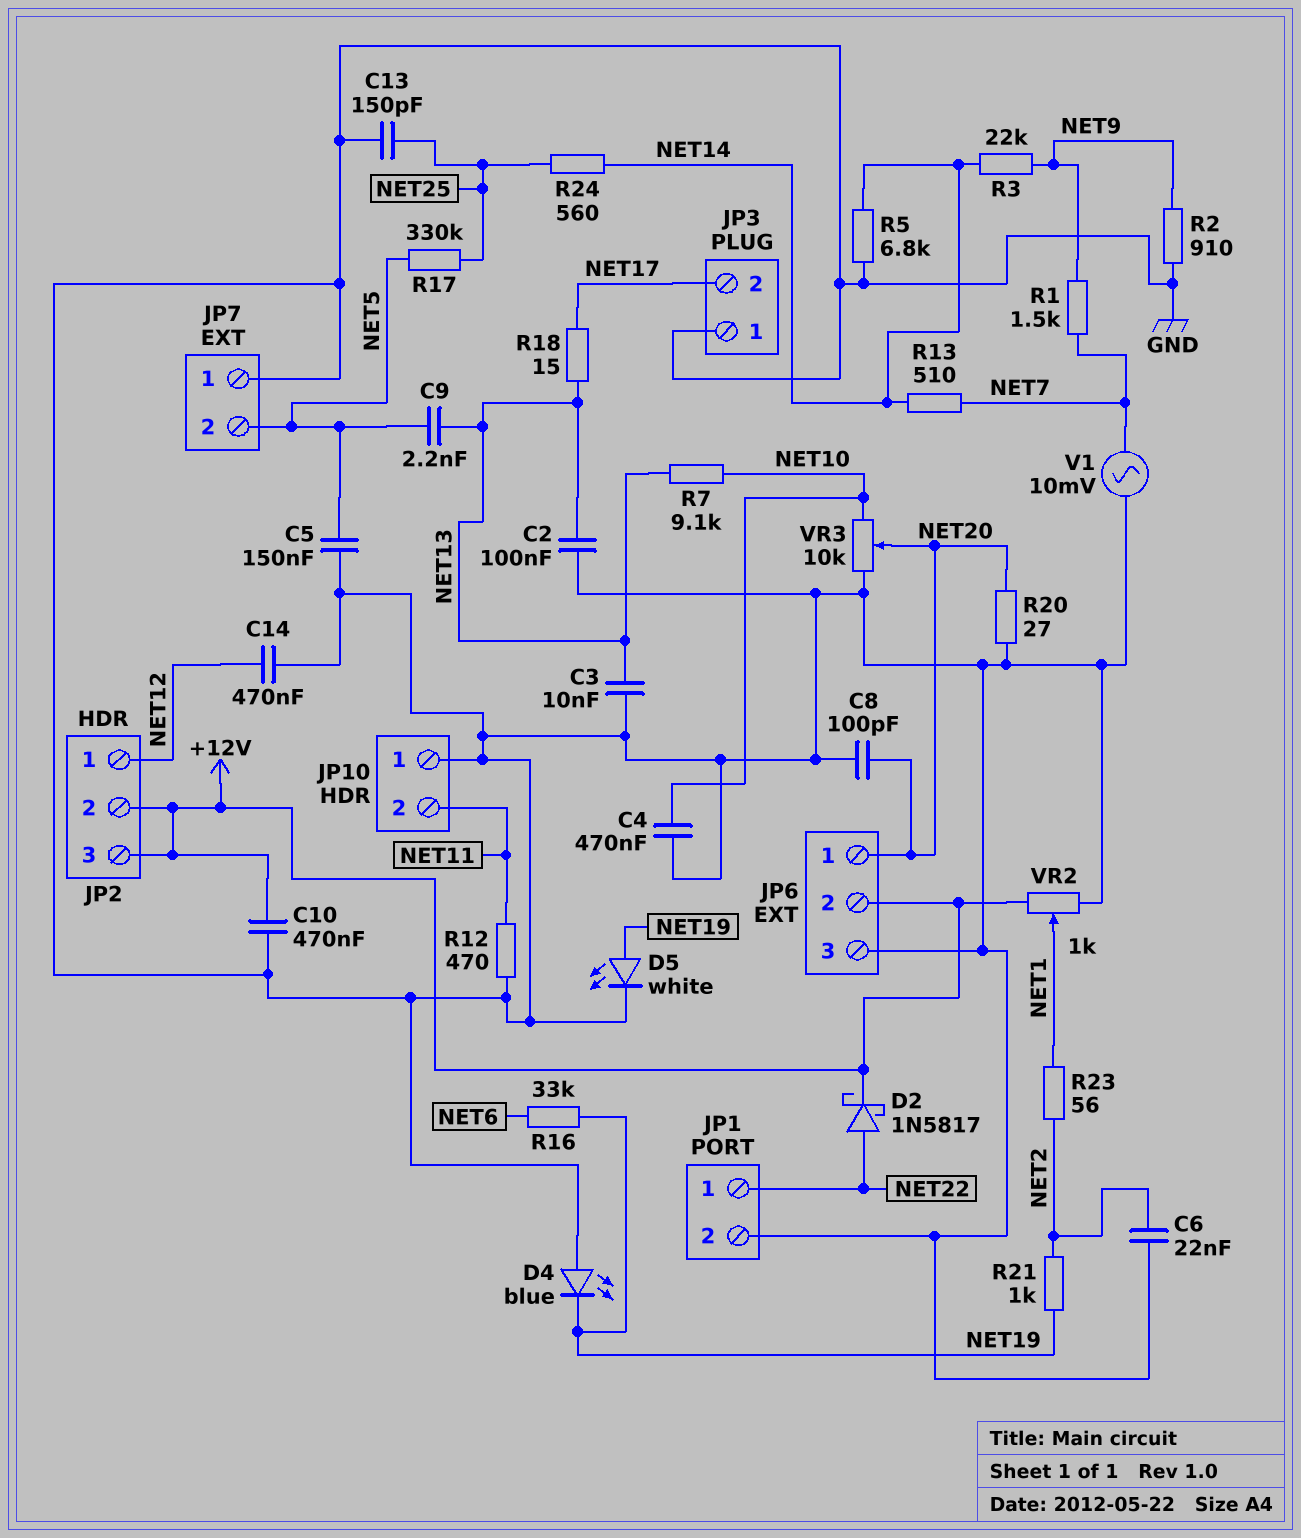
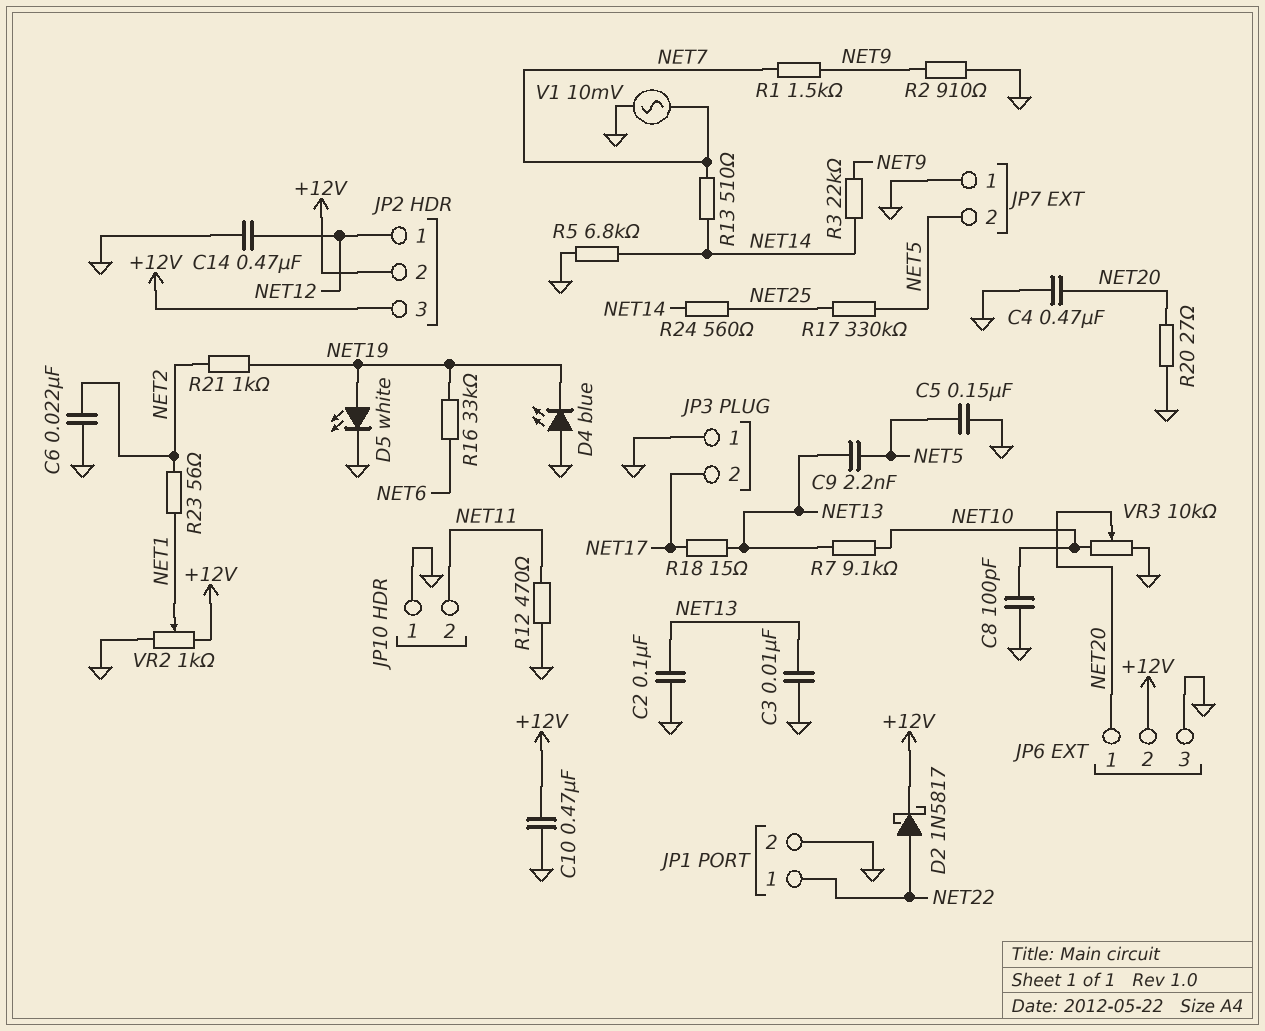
C4: 470nF (GND, NET10) -> 470nF (GND, NET20)
C8: 100pF (GND, NET20) -> 100pF (GND, NET10)
C13: 150pF (GND, NET25) -> none

